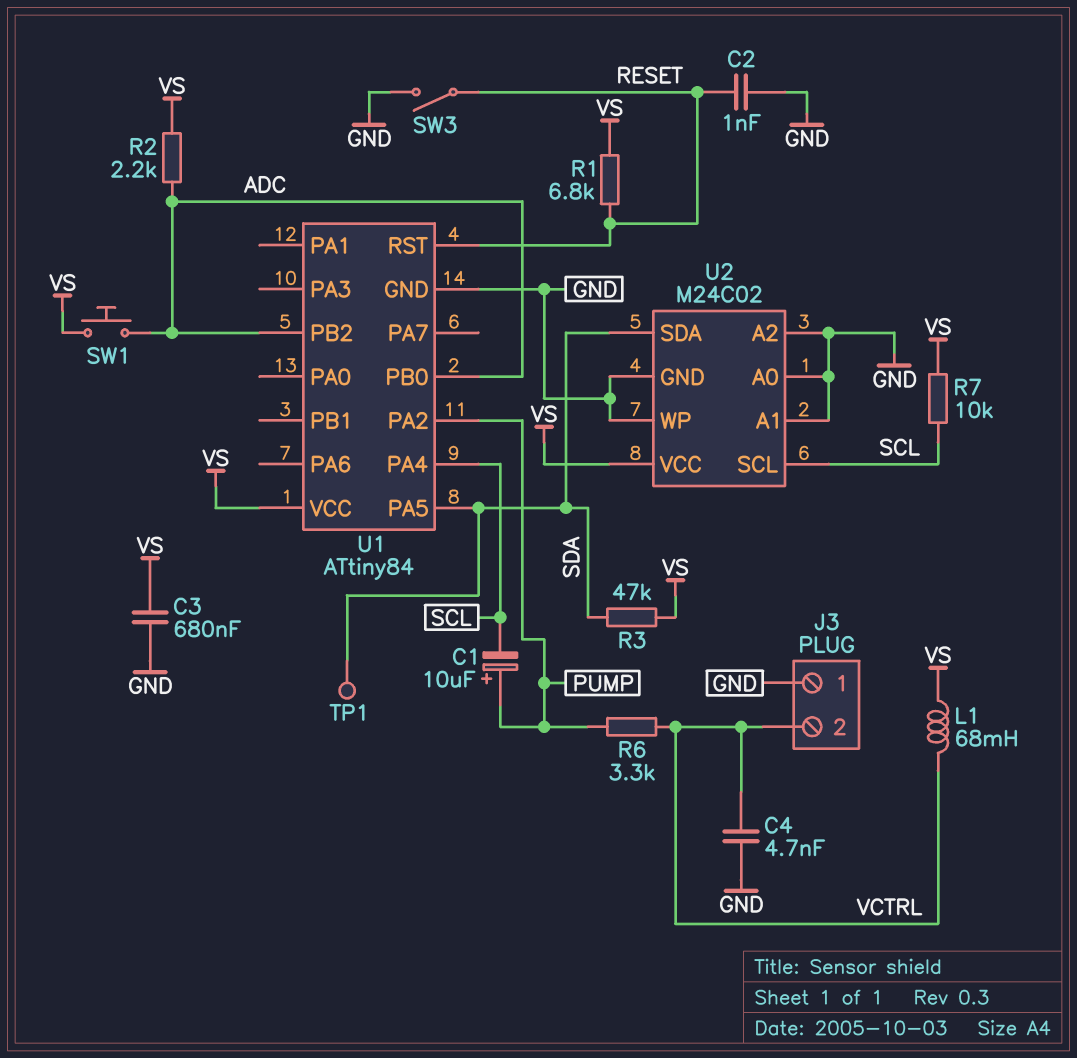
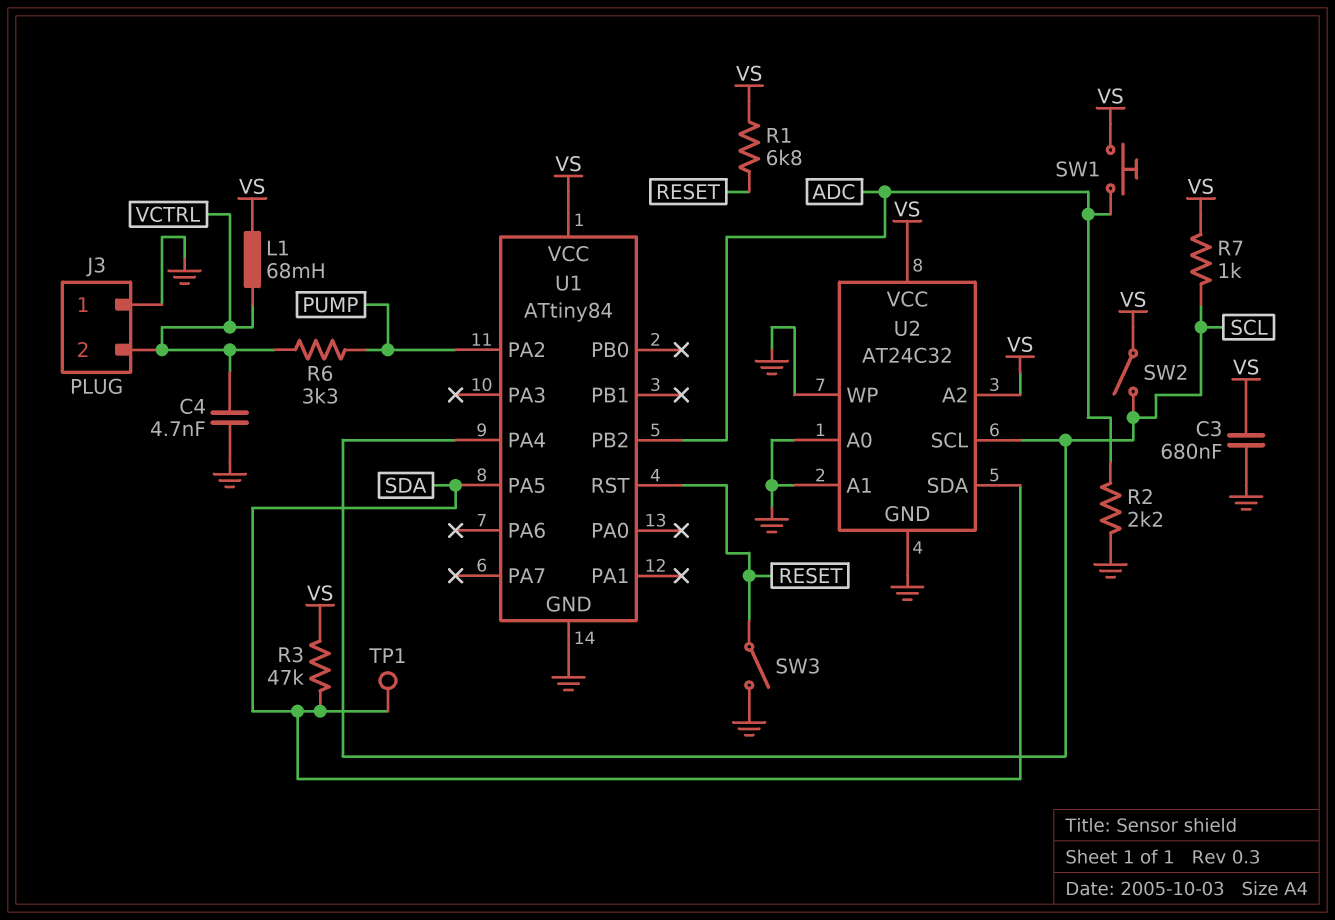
C1: 10uF (plus PUMP, minus SCL) -> none
C2: 1nF (GND, RESET) -> none
R2: 2.2k (ADC, VS) -> 2.2k (ADC, GND)
R7: 10k (SCL, VS) -> 1k (SCL, VS)
SW2: none -> switch (SCL, VS)
U1 pin PB0: ADC -> none
U2: M24C02 -> AT24C32
U2 pin A2: GND -> VS

